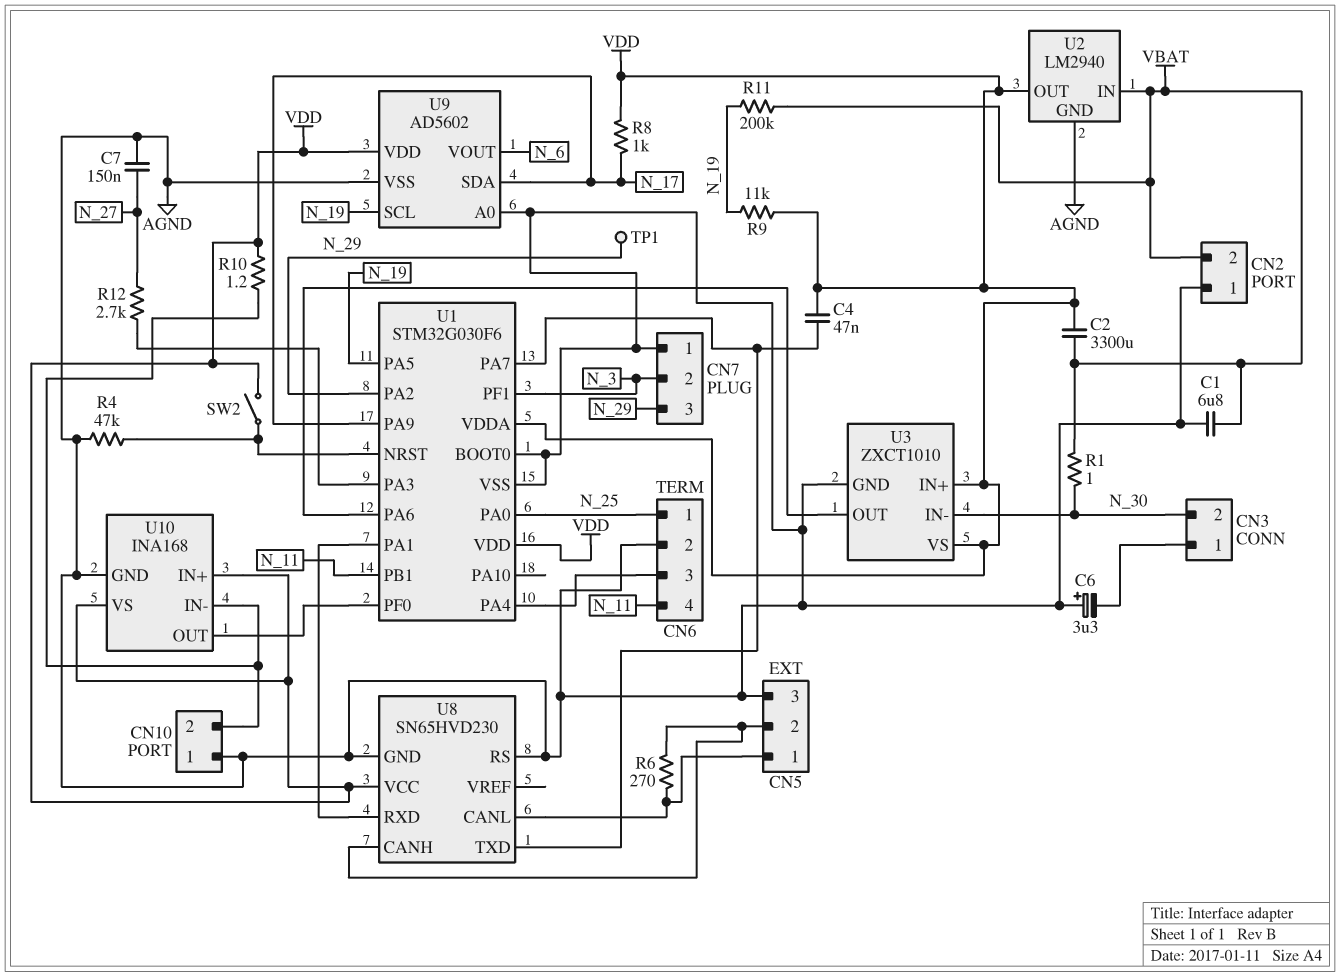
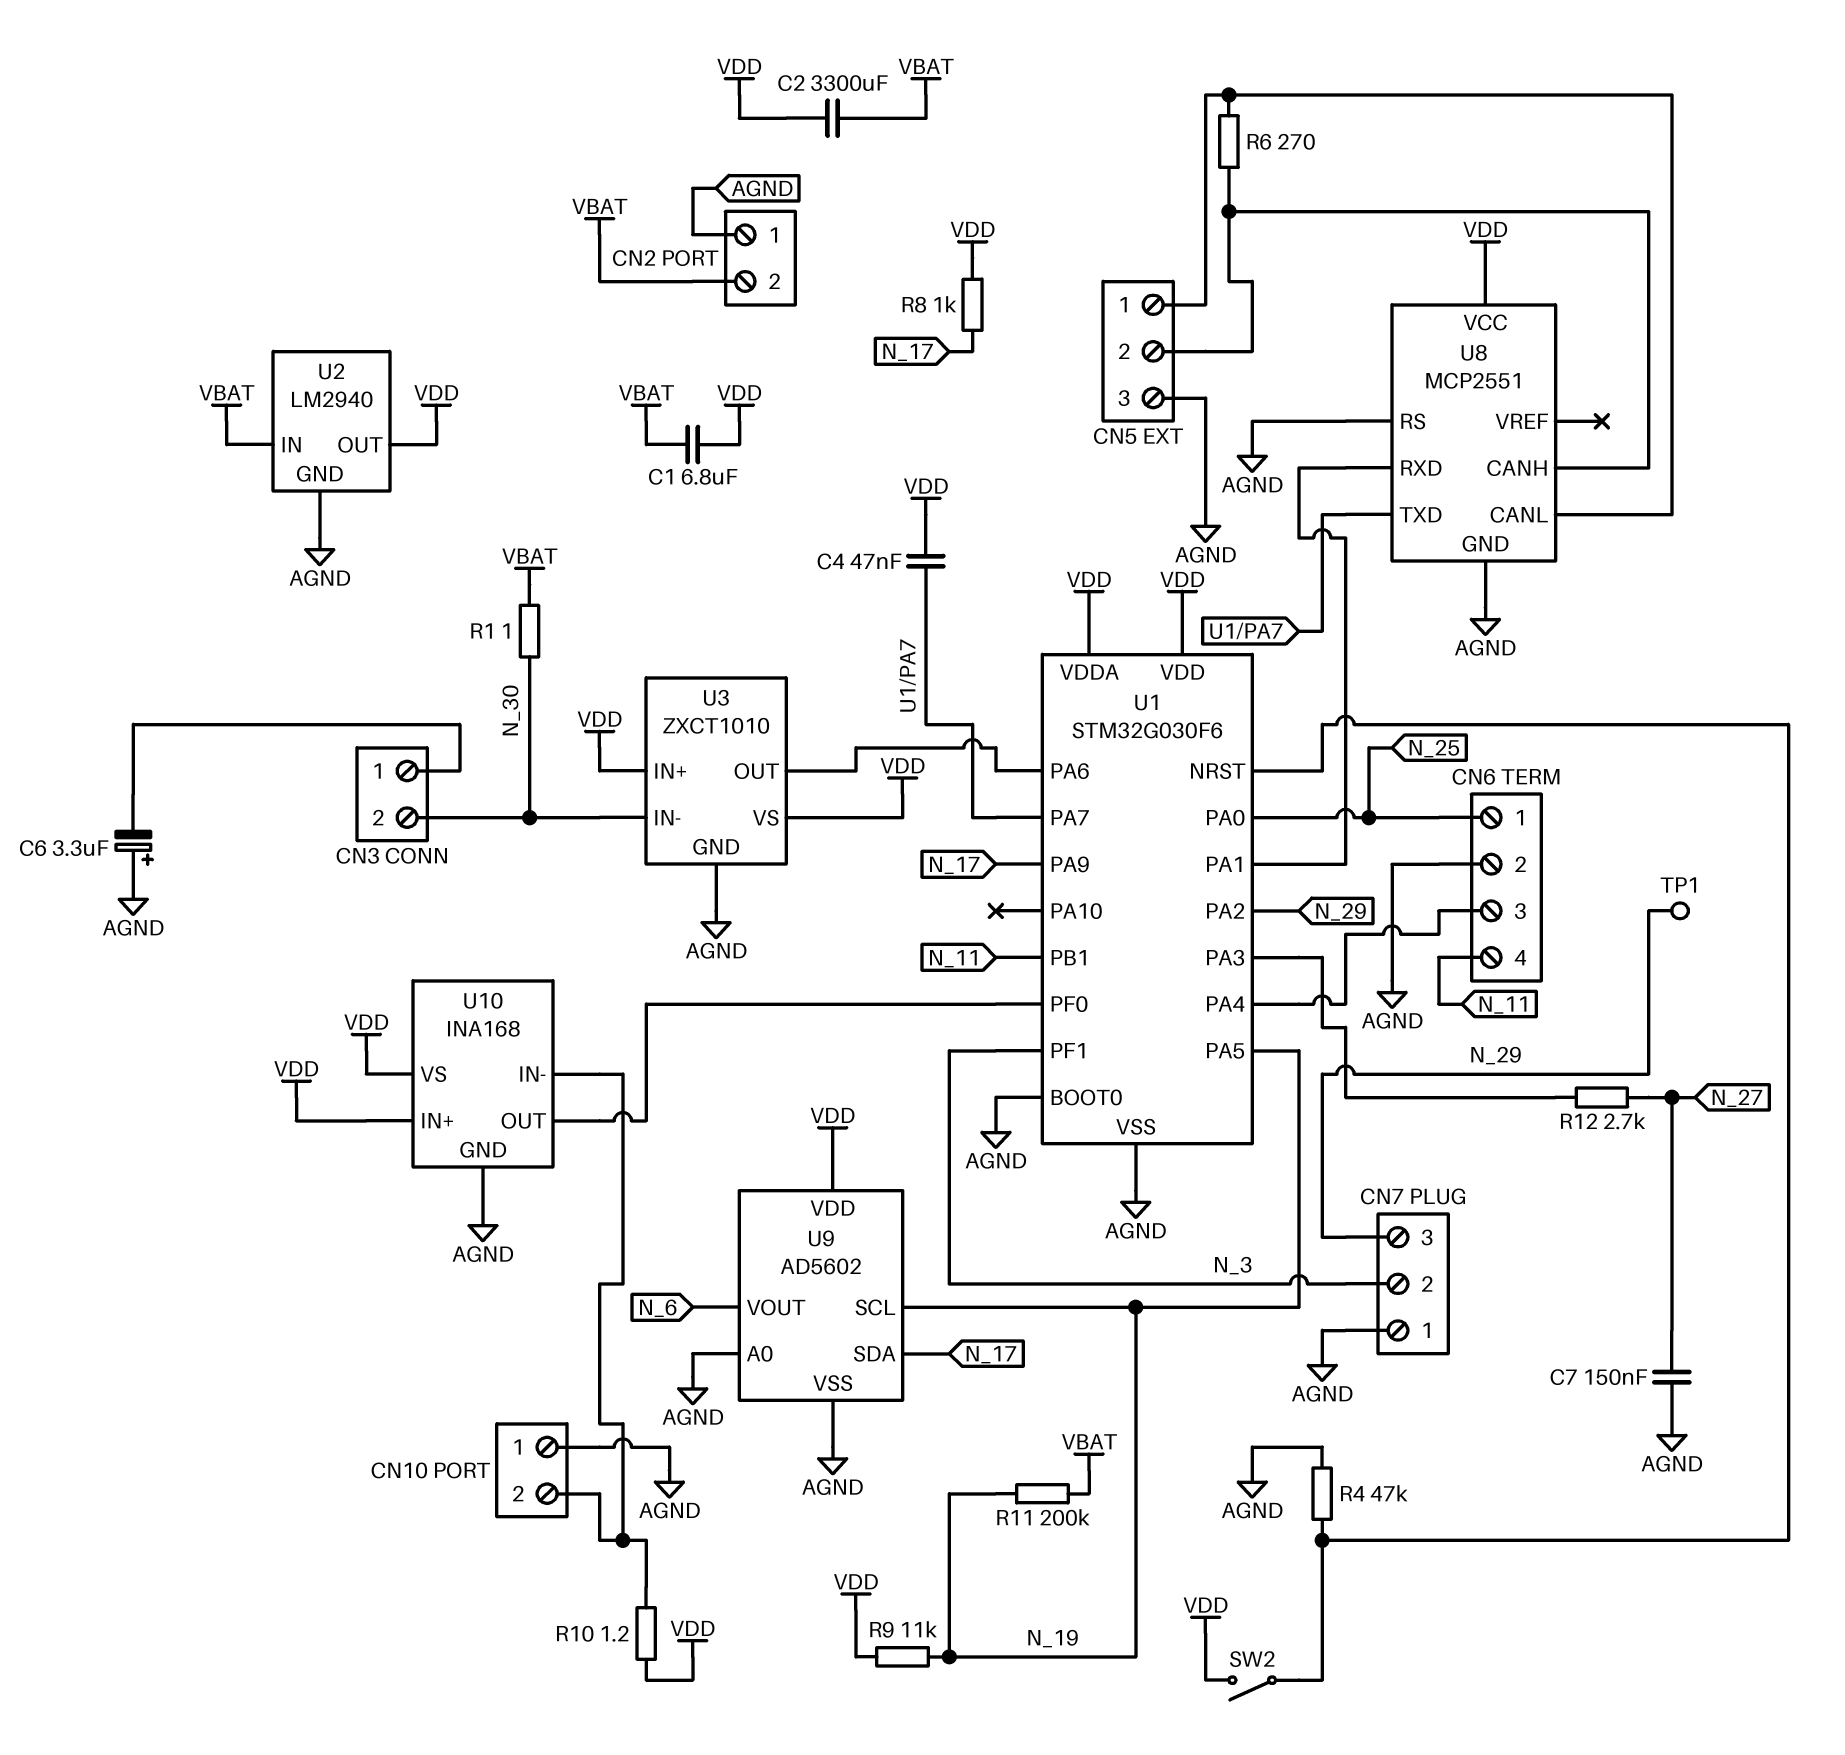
C1: 6.8uF (AGND, VBAT) -> 6.8uF (VBAT, VDD)
U8: SN65HVD230 -> MCP2551

